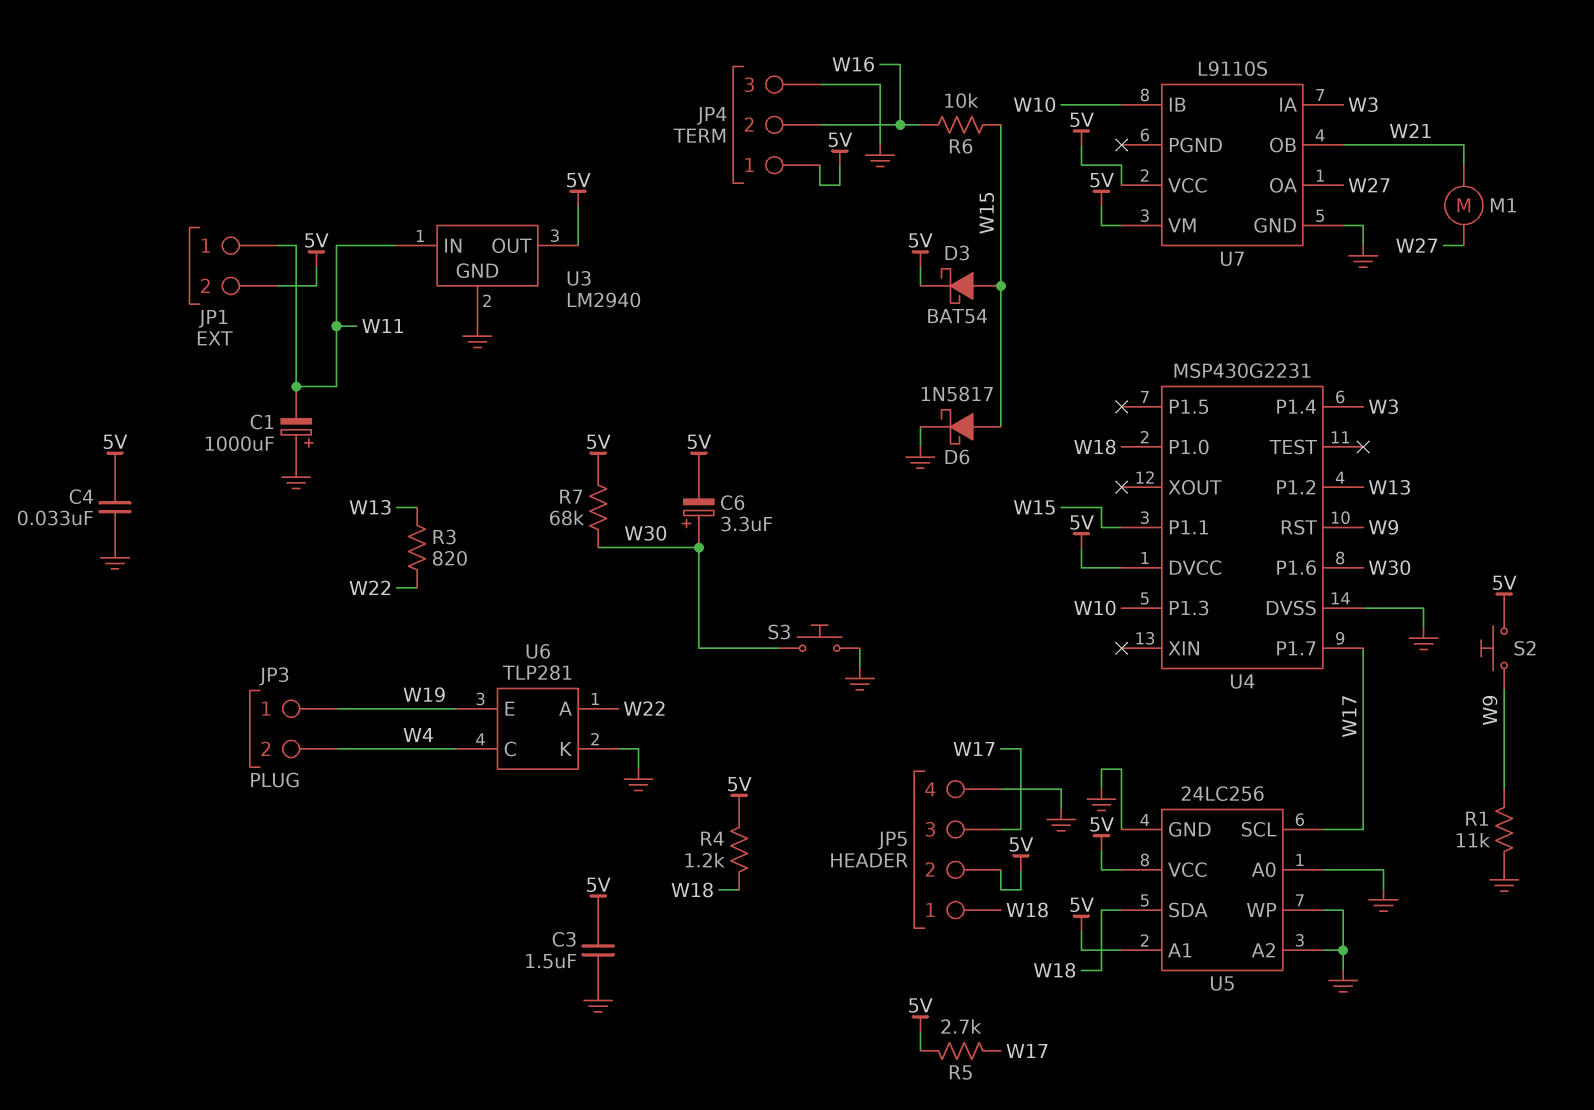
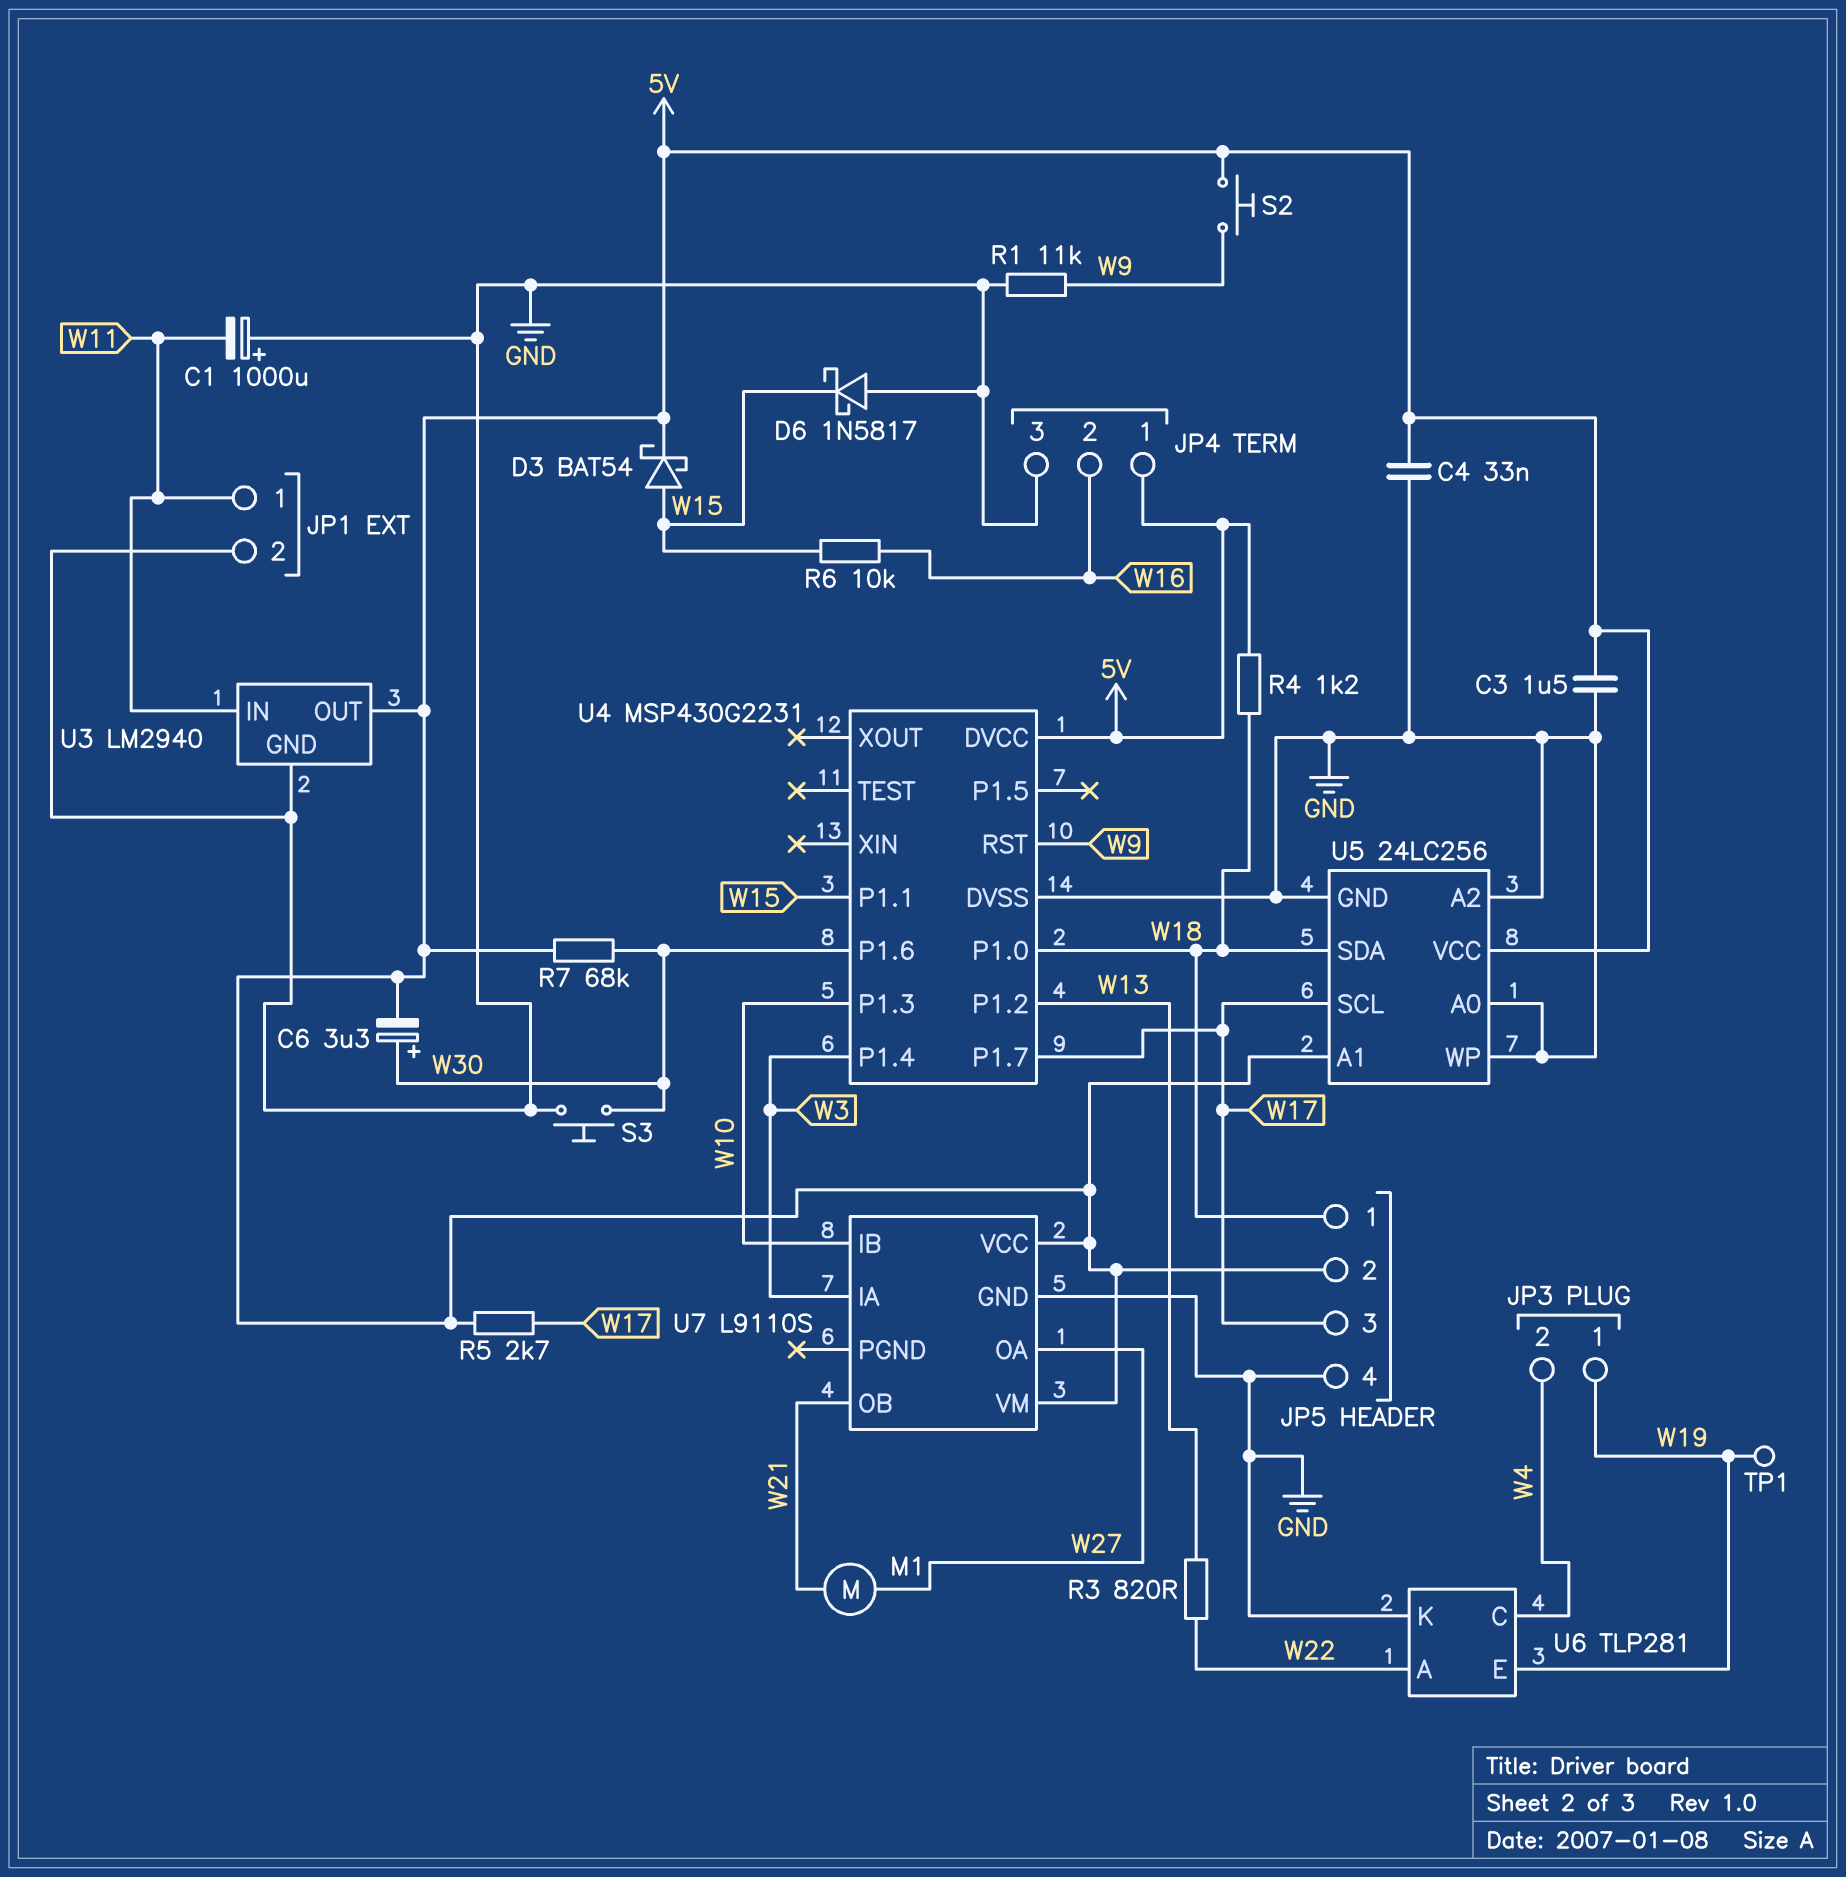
D6: schottky 1N5817 (A W15, K GND) -> schottky 1N5817 (A GND, K W15)
JP1 pin 2: 5V -> GND
TP1: none -> test point (W19)

